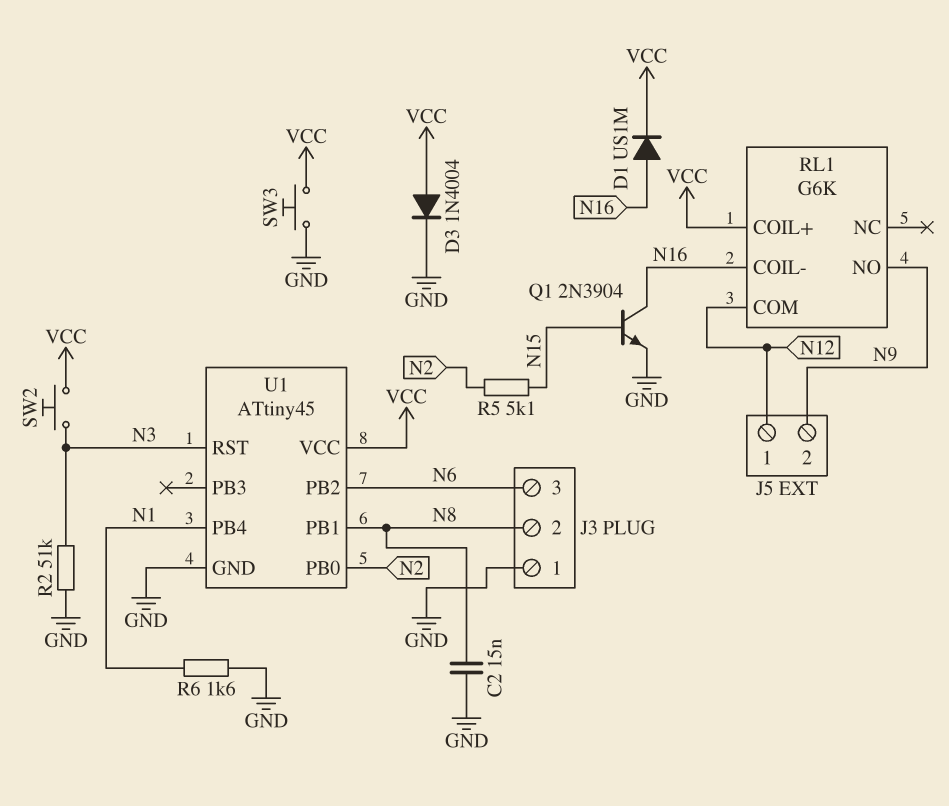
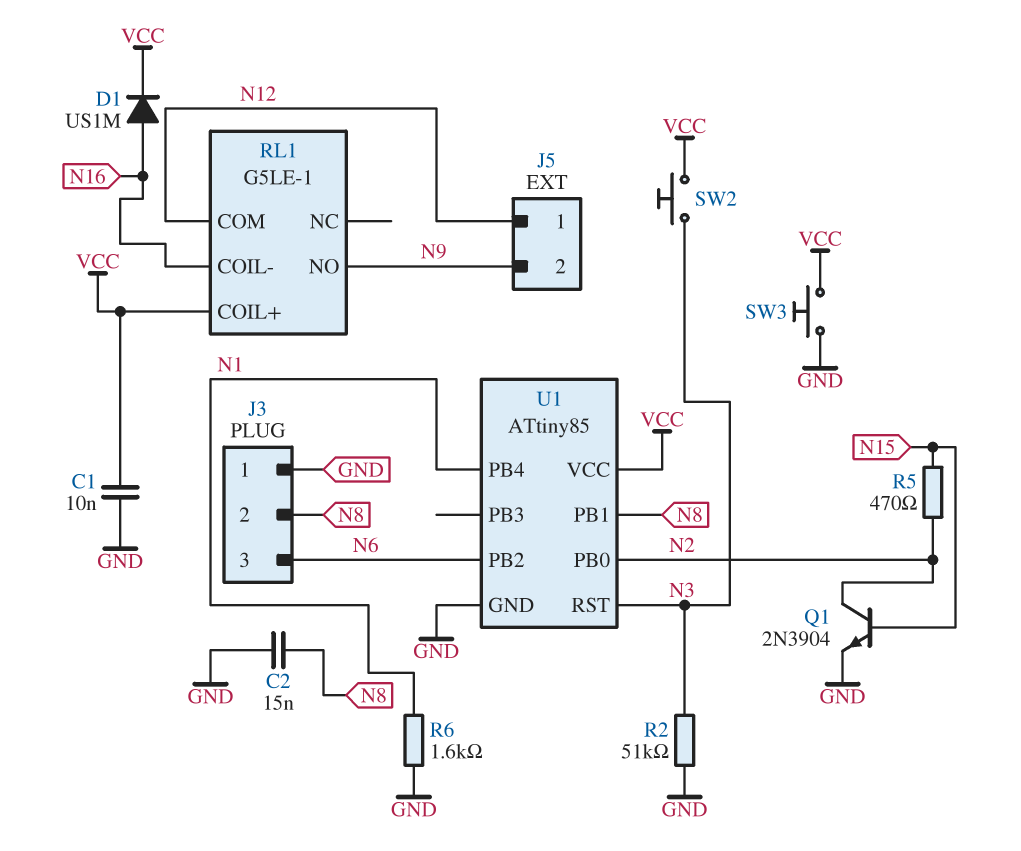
C1: none -> 10nF (GND, VCC)
D3: diode 1N4004 (A VCC, K GND) -> none
Q1: NPN 2N3904 (B N15, C N16, E GND) -> NPN 2N3904 (B N15, C N2, E GND)
R5: 5.1k (N2, N15) -> 470 (N2, N15)
RL1: G6K -> G5LE-1
U1: ATtiny45 -> ATtiny85

